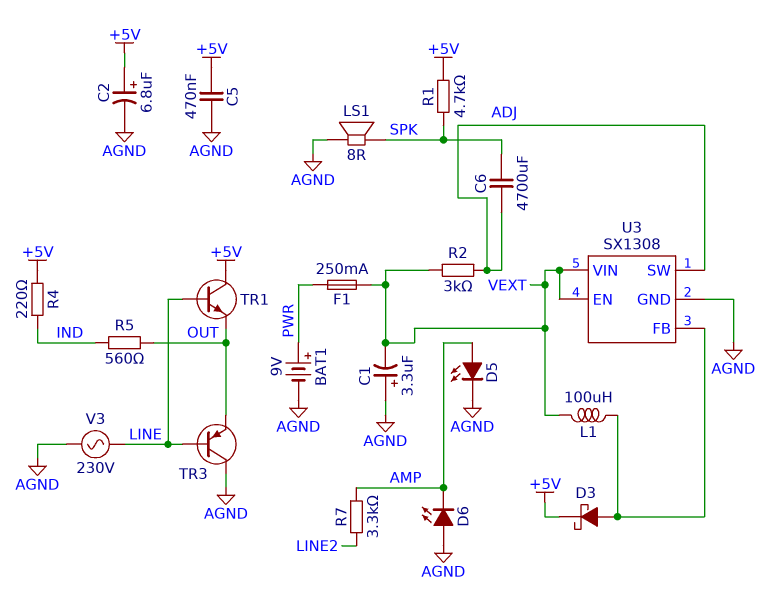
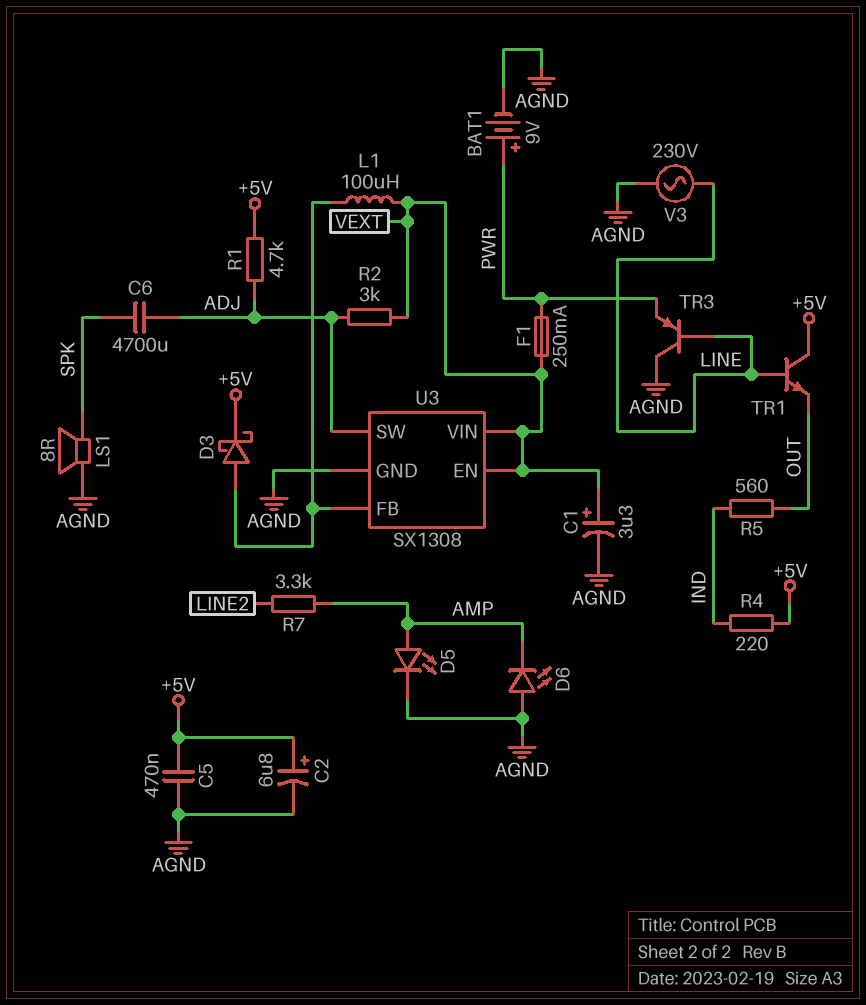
C1: 3.3uF (plus AGND, minus VEXT) -> 3.3uF (plus VEXT, minus AGND)
R1: 4.7k (+5V, SPK) -> 4.7k (+5V, ADJ)
TR3: PNP (B LINE, C AGND, E OUT) -> PNP (B LINE, C AGND, E PWR)

